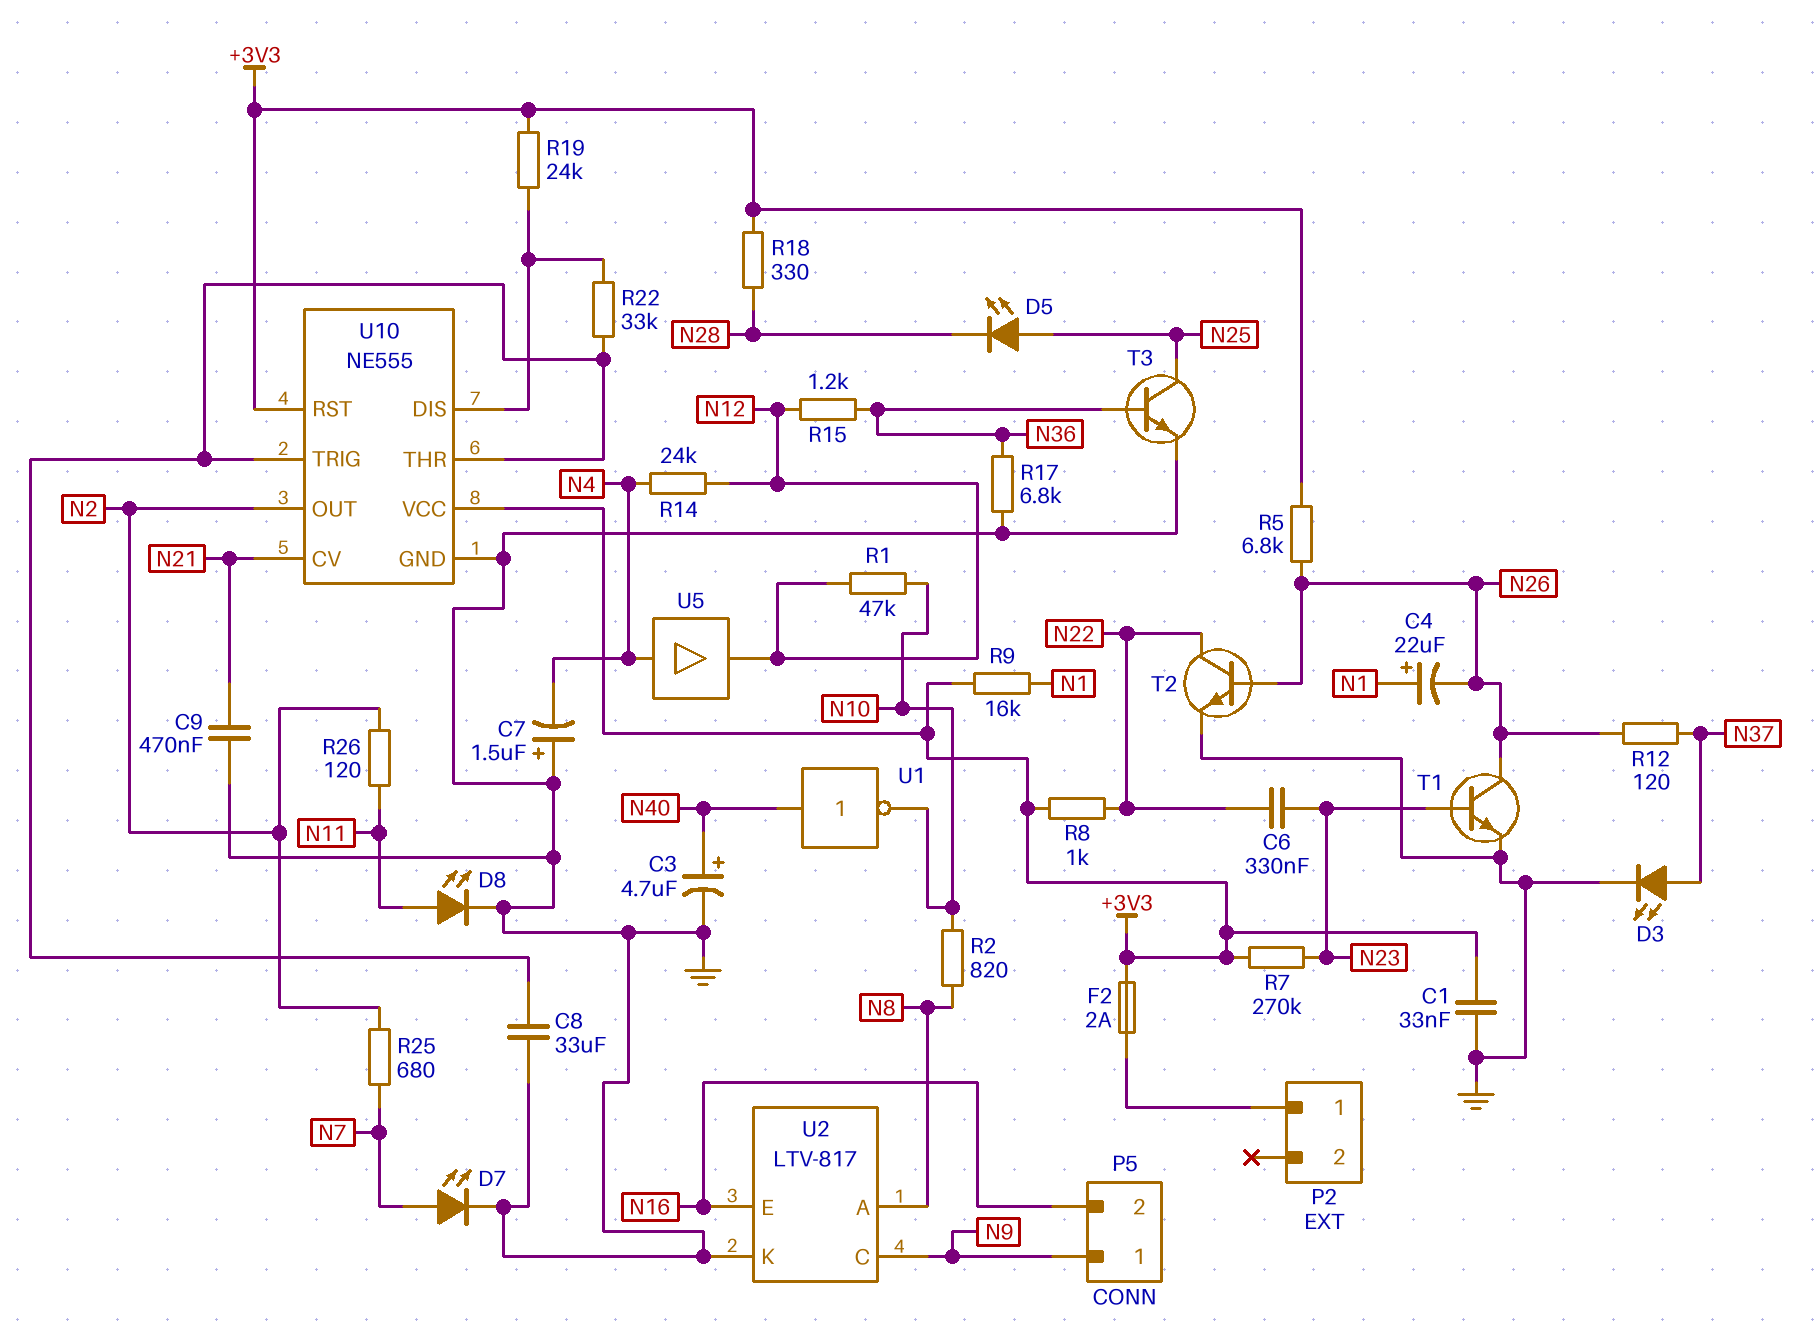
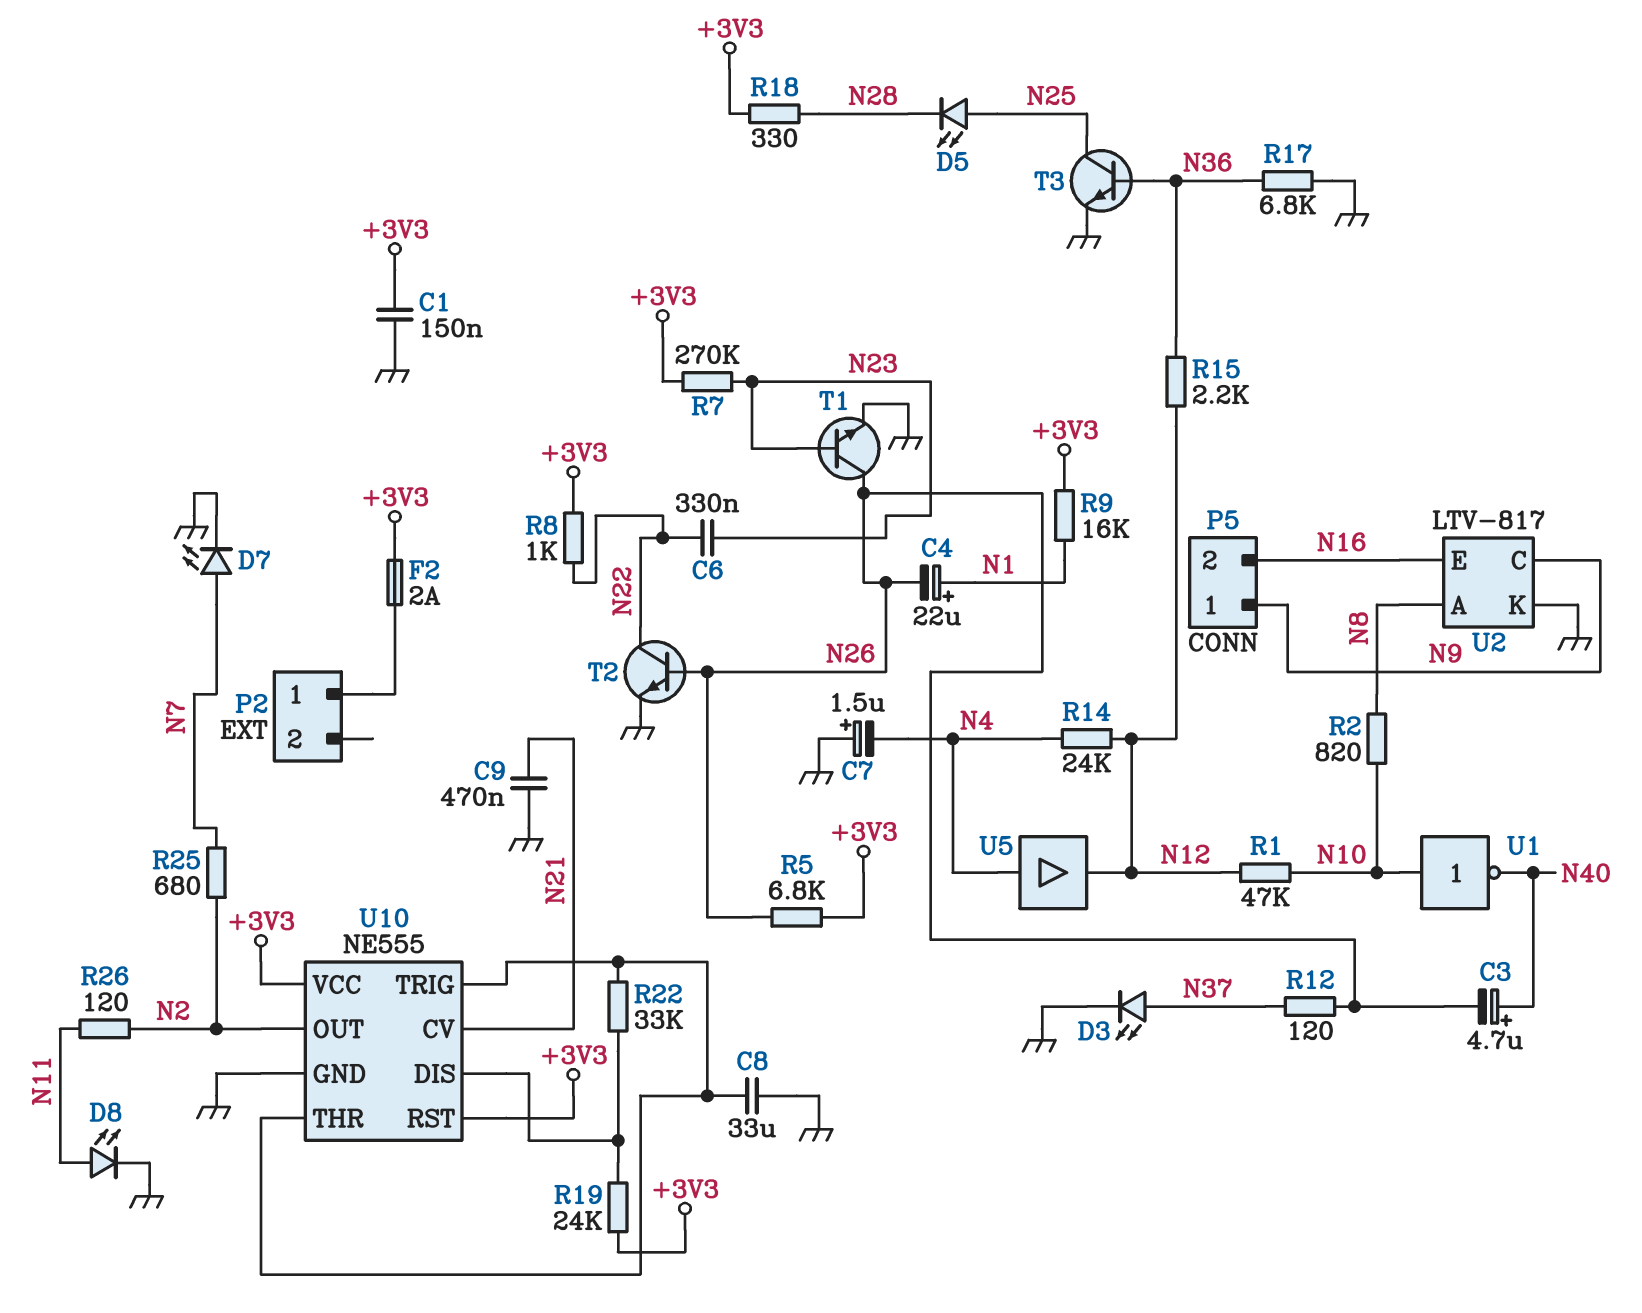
C1: 33nF (+3V3, GND) -> 150nF (+3V3, GND)
C3: 4.7uF (plus N40, minus GND) -> 4.7uF (plus N40, minus N26)
R15: 1.2k (N12, N36) -> 2.2k (N12, N36)
U1: NOT (in N40, out N10) -> NOT (in N10, out N40)

